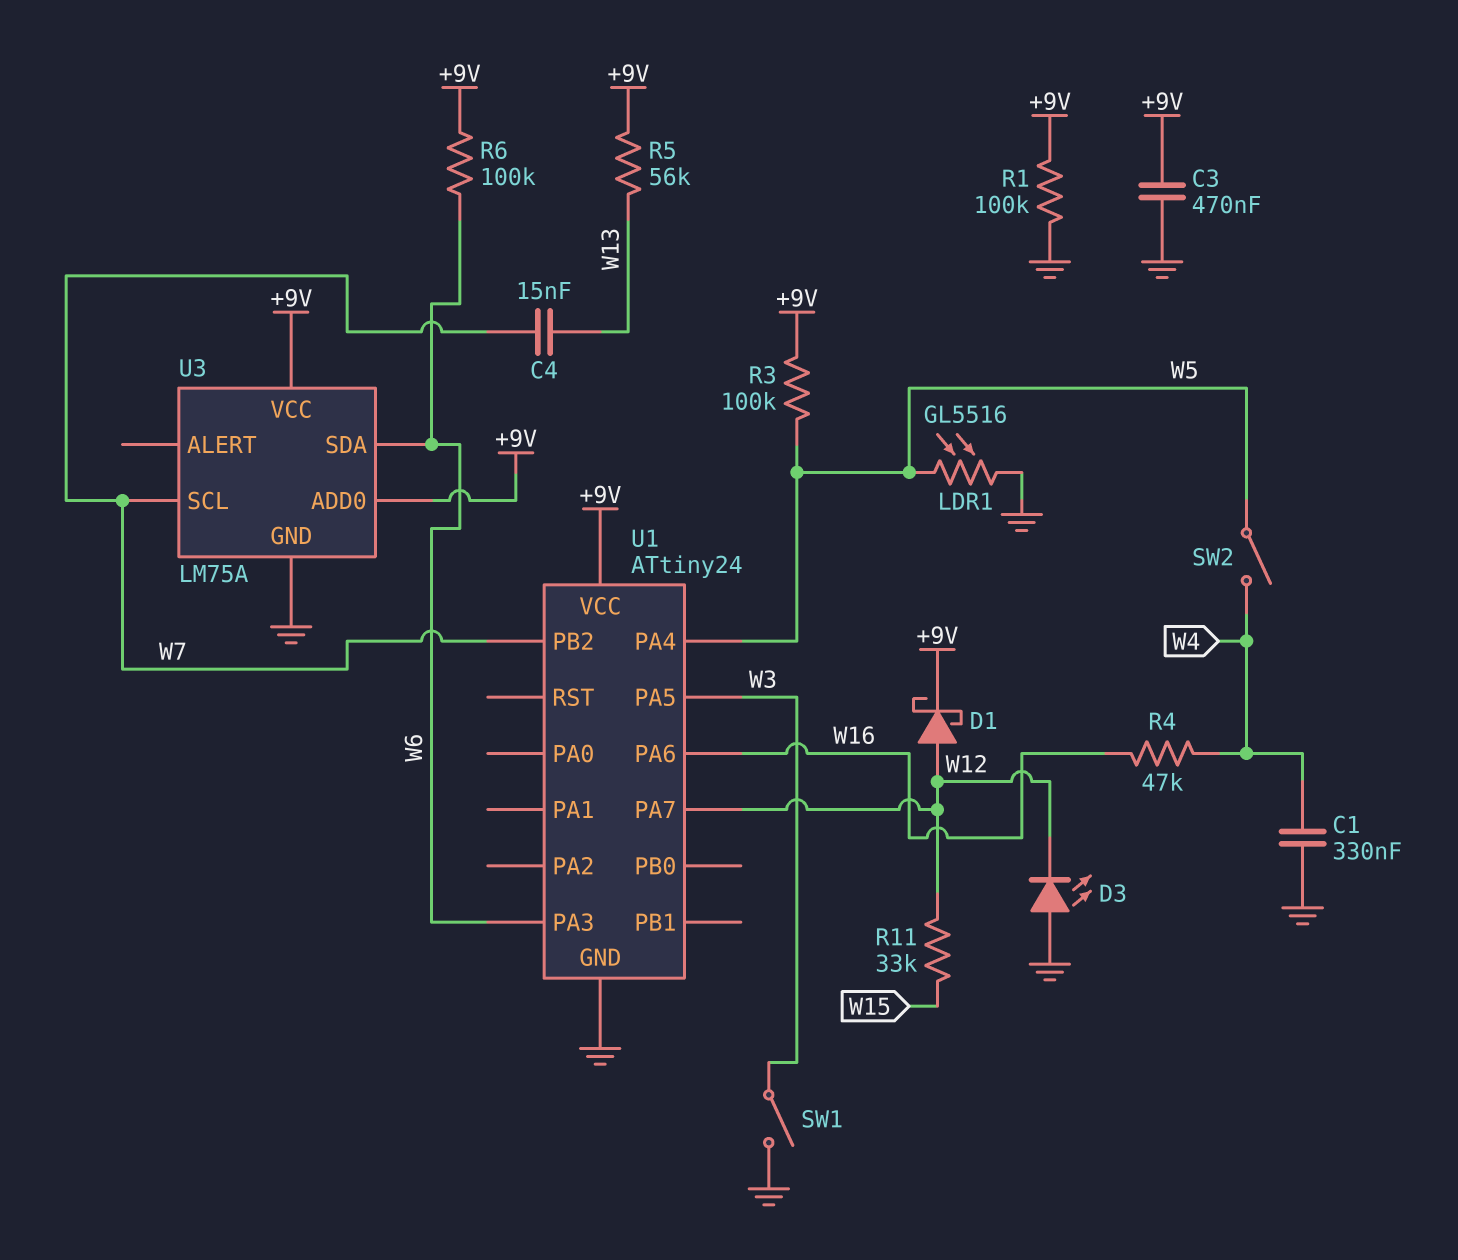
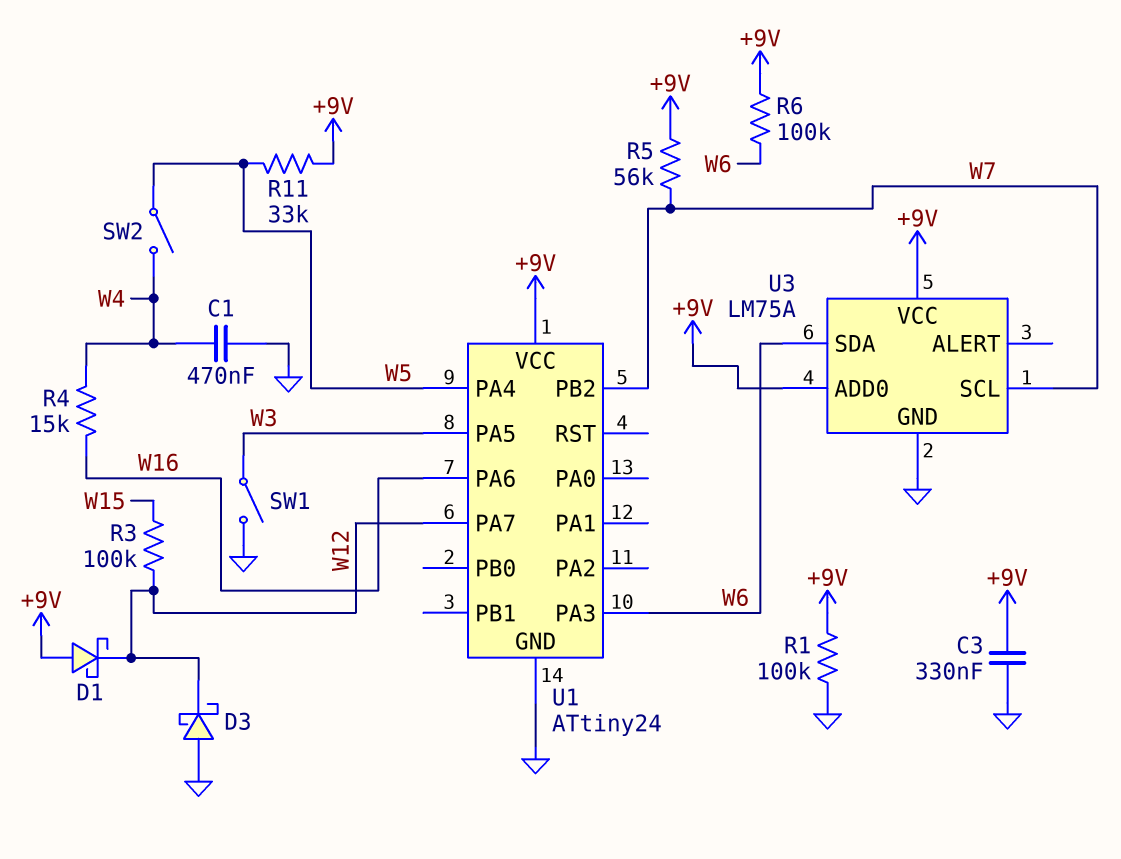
C1: 330nF (GND, W4) -> 470nF (GND, W4)
C3: 470nF (+9V, GND) -> 330nF (+9V, GND)
C4: 15nF (W7, W13) -> none
D1: schottky (A W12, K +9V) -> schottky (A +9V, K W12)
D3: LED (A GND, K W12) -> schottky (A GND, K W12)
LDR1: GL5516 (GND, W5) -> none
R3: 100k (+9V, W5) -> 100k (W12, W15)
R4: 47k (W4, W16) -> 15k (W4, W16)
R5: 56k (+9V, W13) -> 56k (+9V, W7)
R11: 33k (W12, W15) -> 33k (+9V, W5)

